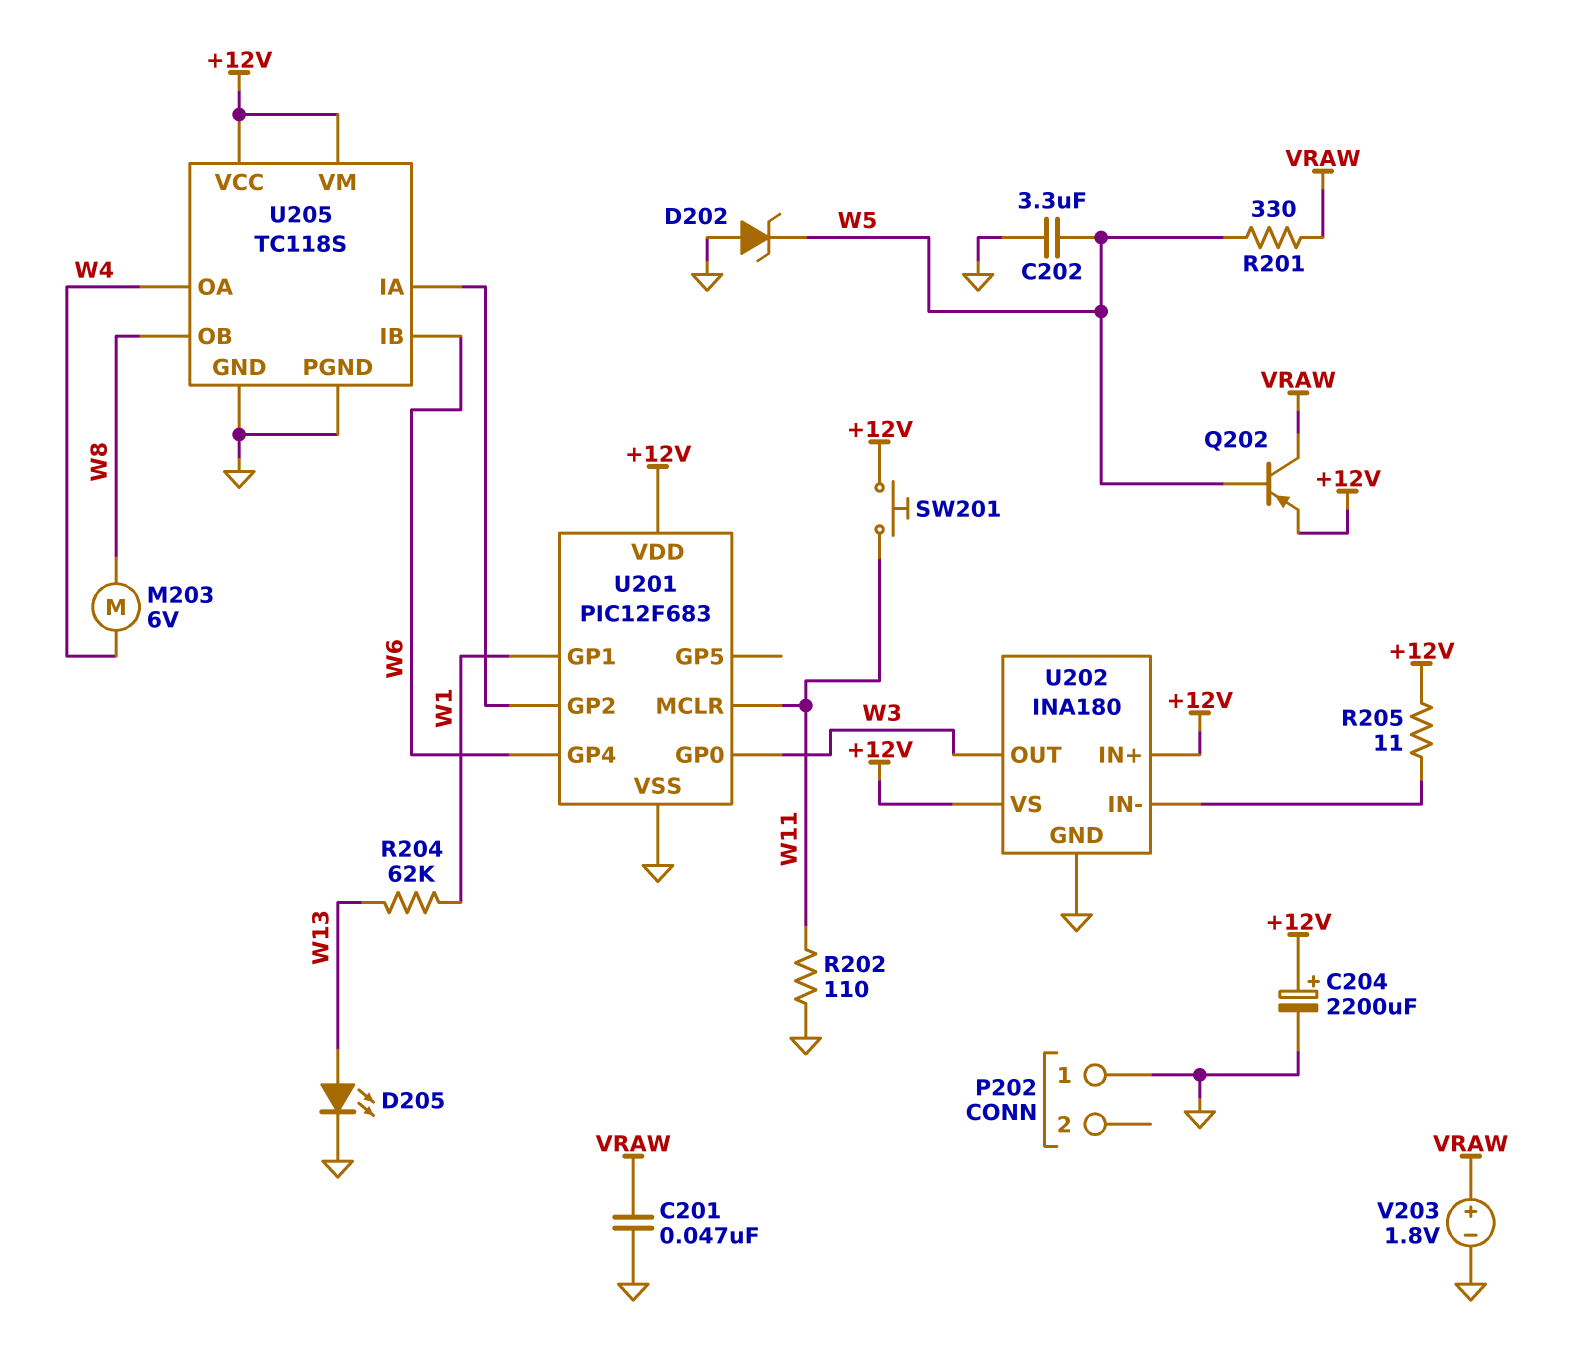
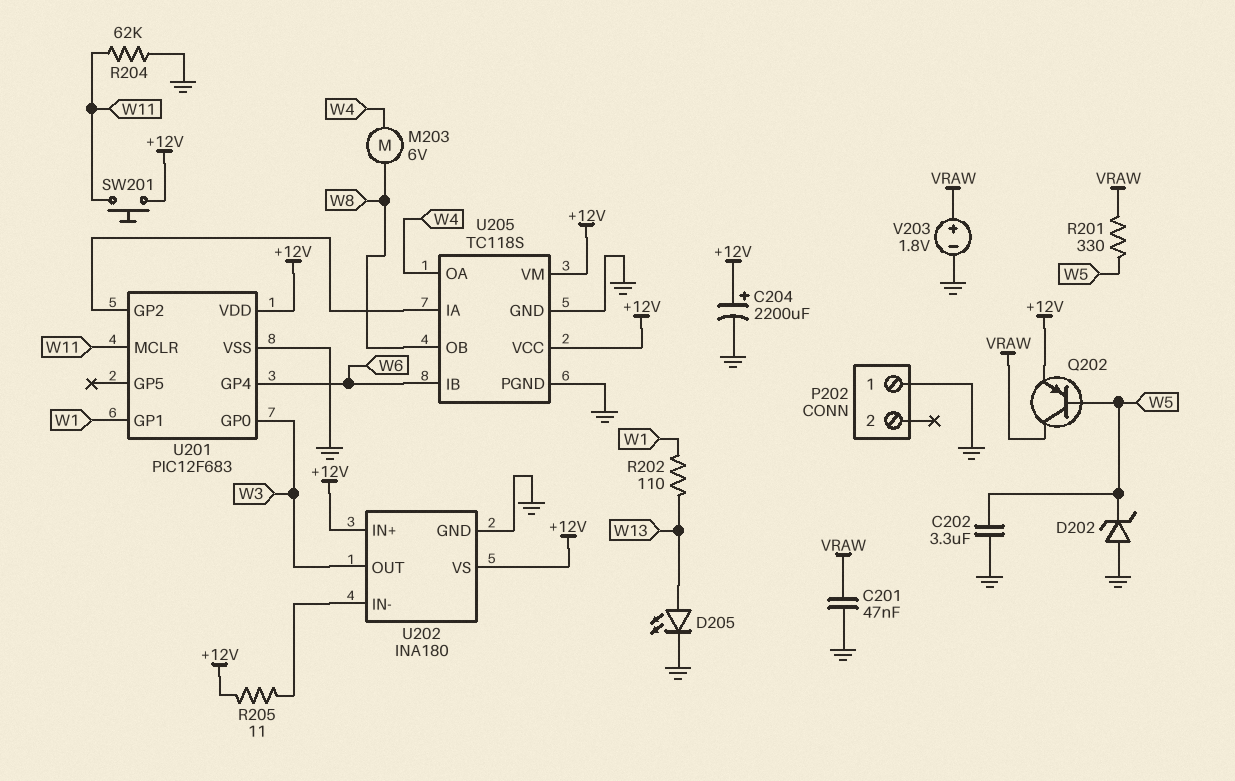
R202: 110 (GND, W11) -> 110 (W1, W13)
R204: 62k (W1, W13) -> 62k (GND, W11)

